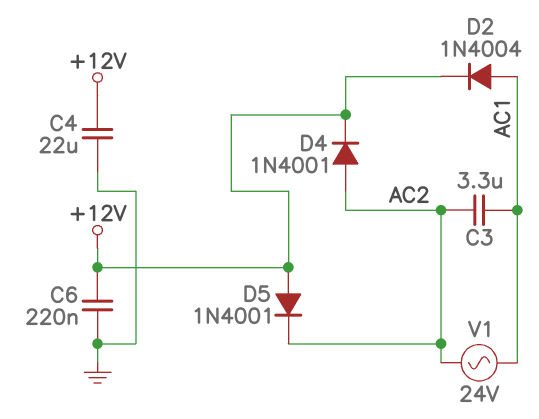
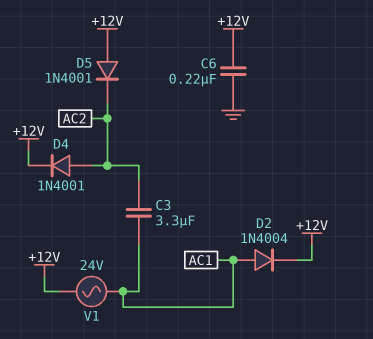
C4: 22uF (+12V, GND) -> none
V1: AC 24V (AC1, AC2) -> AC 24V (+12V, AC1)

